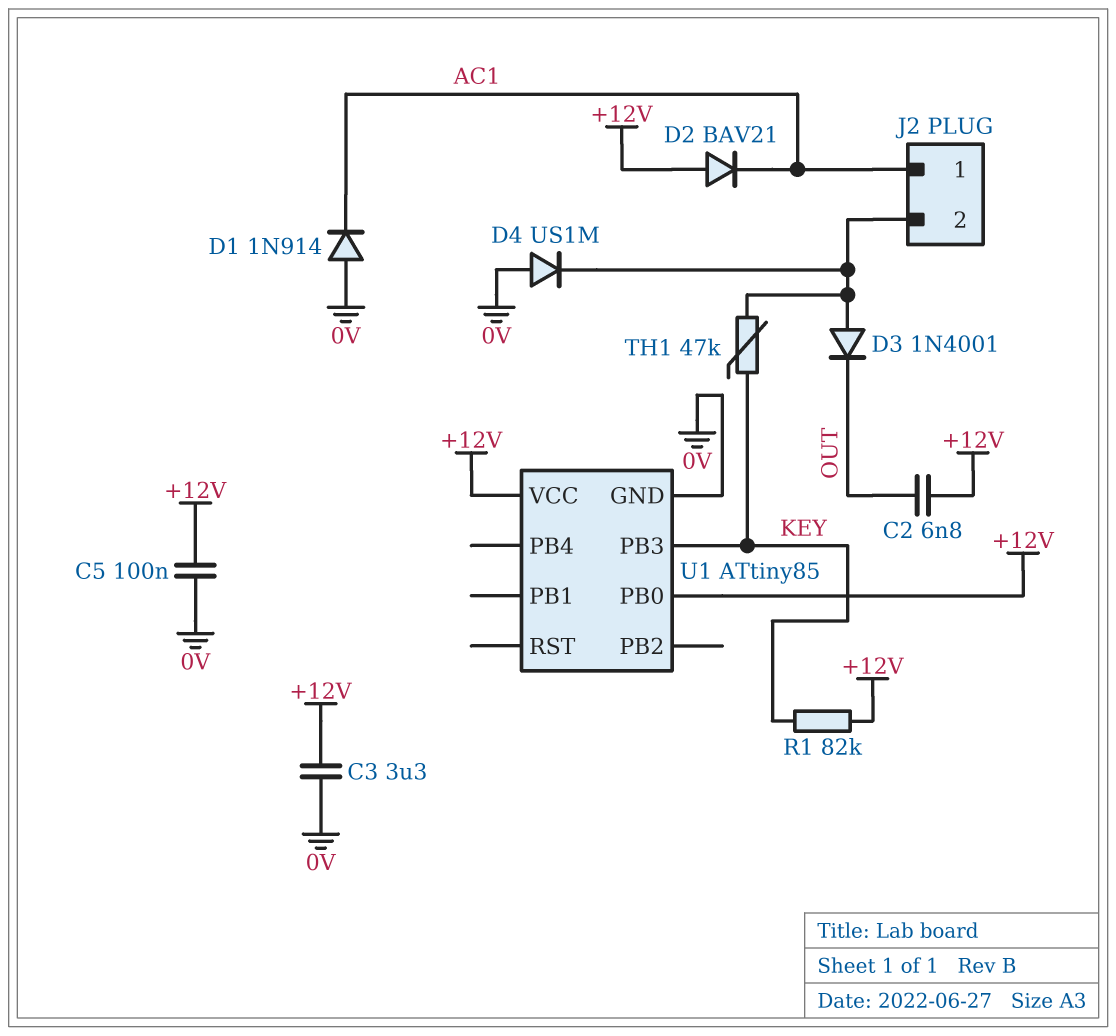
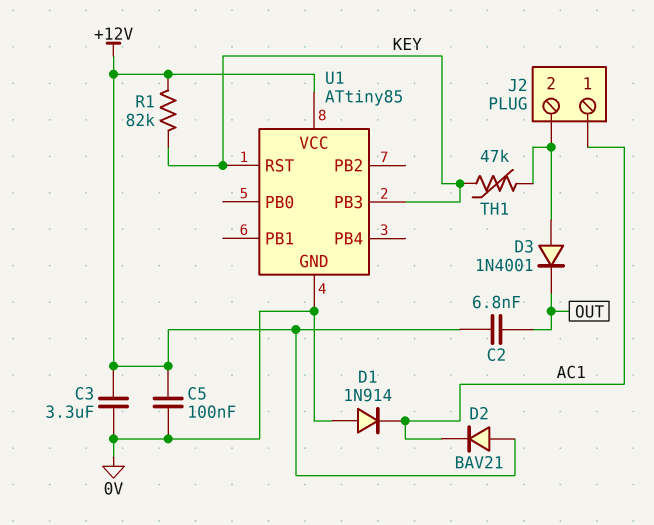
D4: diode US1M (A 0V, K J2/2) -> none
U1 pin PB0: +12V -> none
U1 pin RST: none -> KEY

